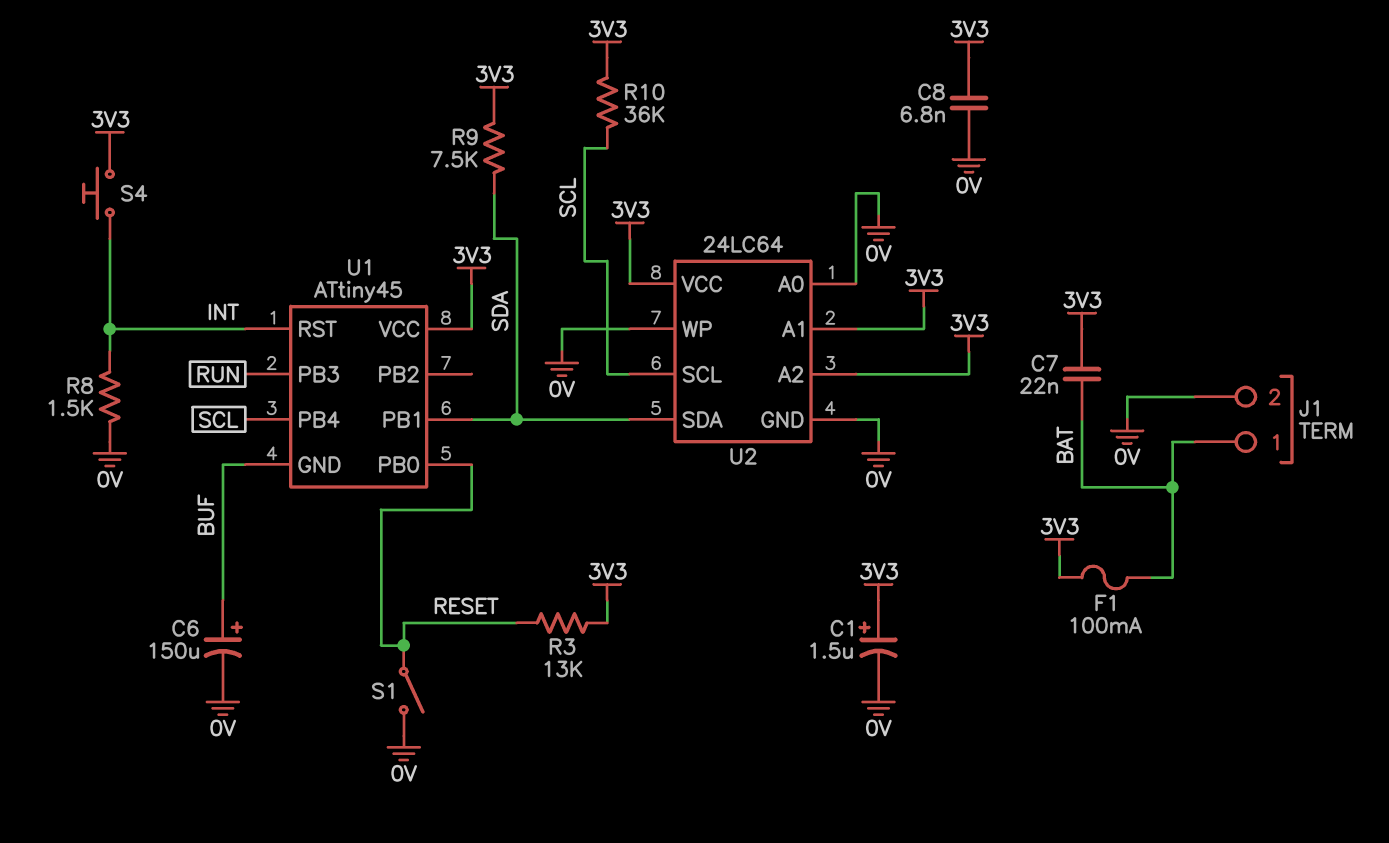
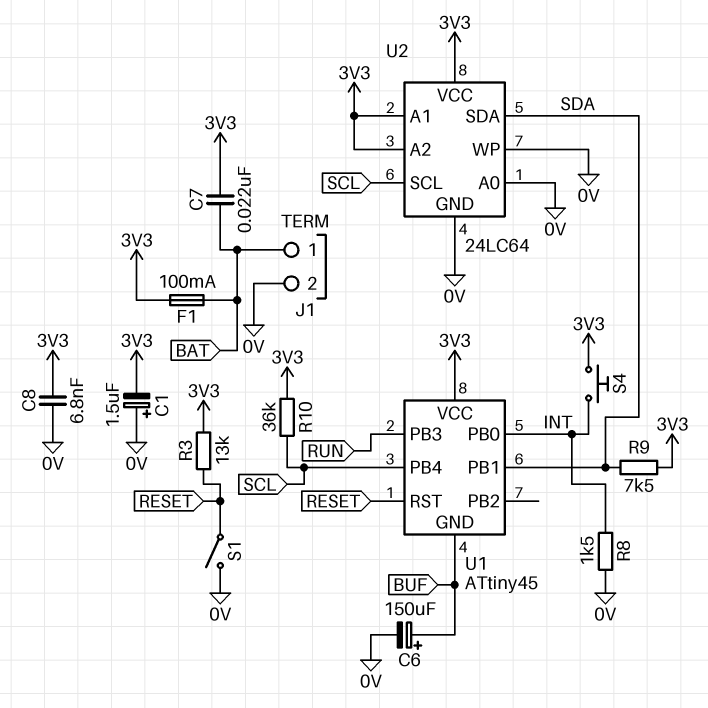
C1: 1.5uF (plus 3V3, minus 0V) -> 1.5uF (plus 0V, minus 3V3)
U1 pin PB0: RESET -> INT
U1 pin RST: INT -> RESET

